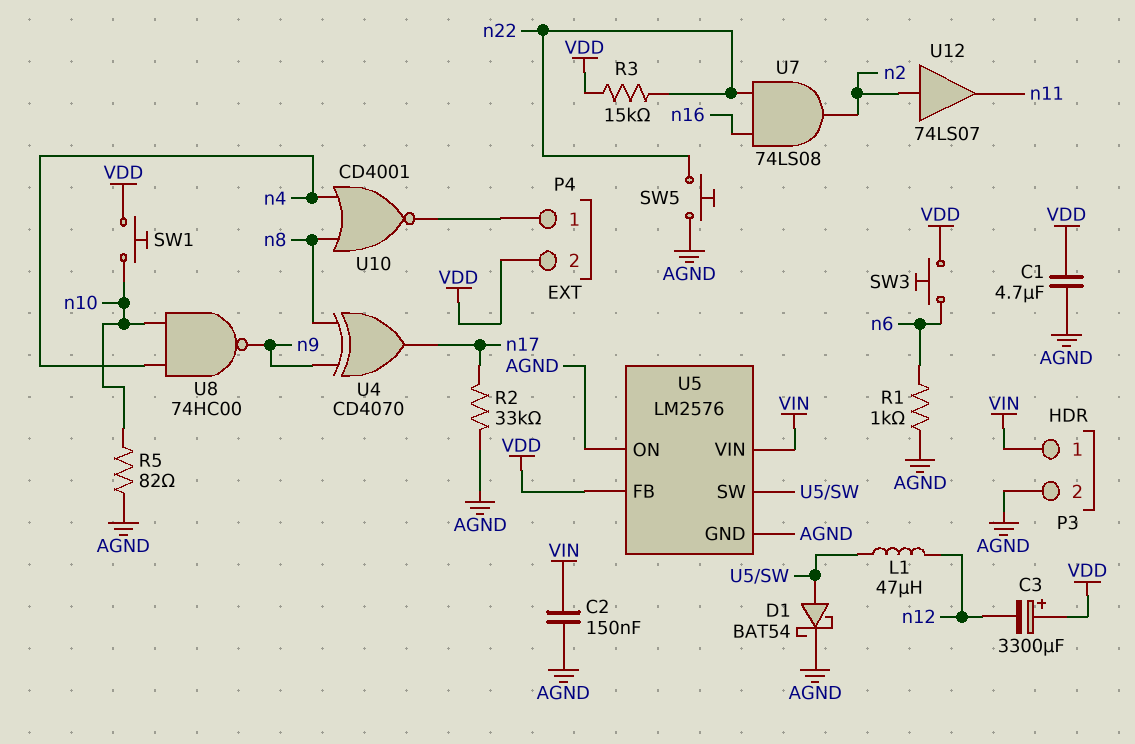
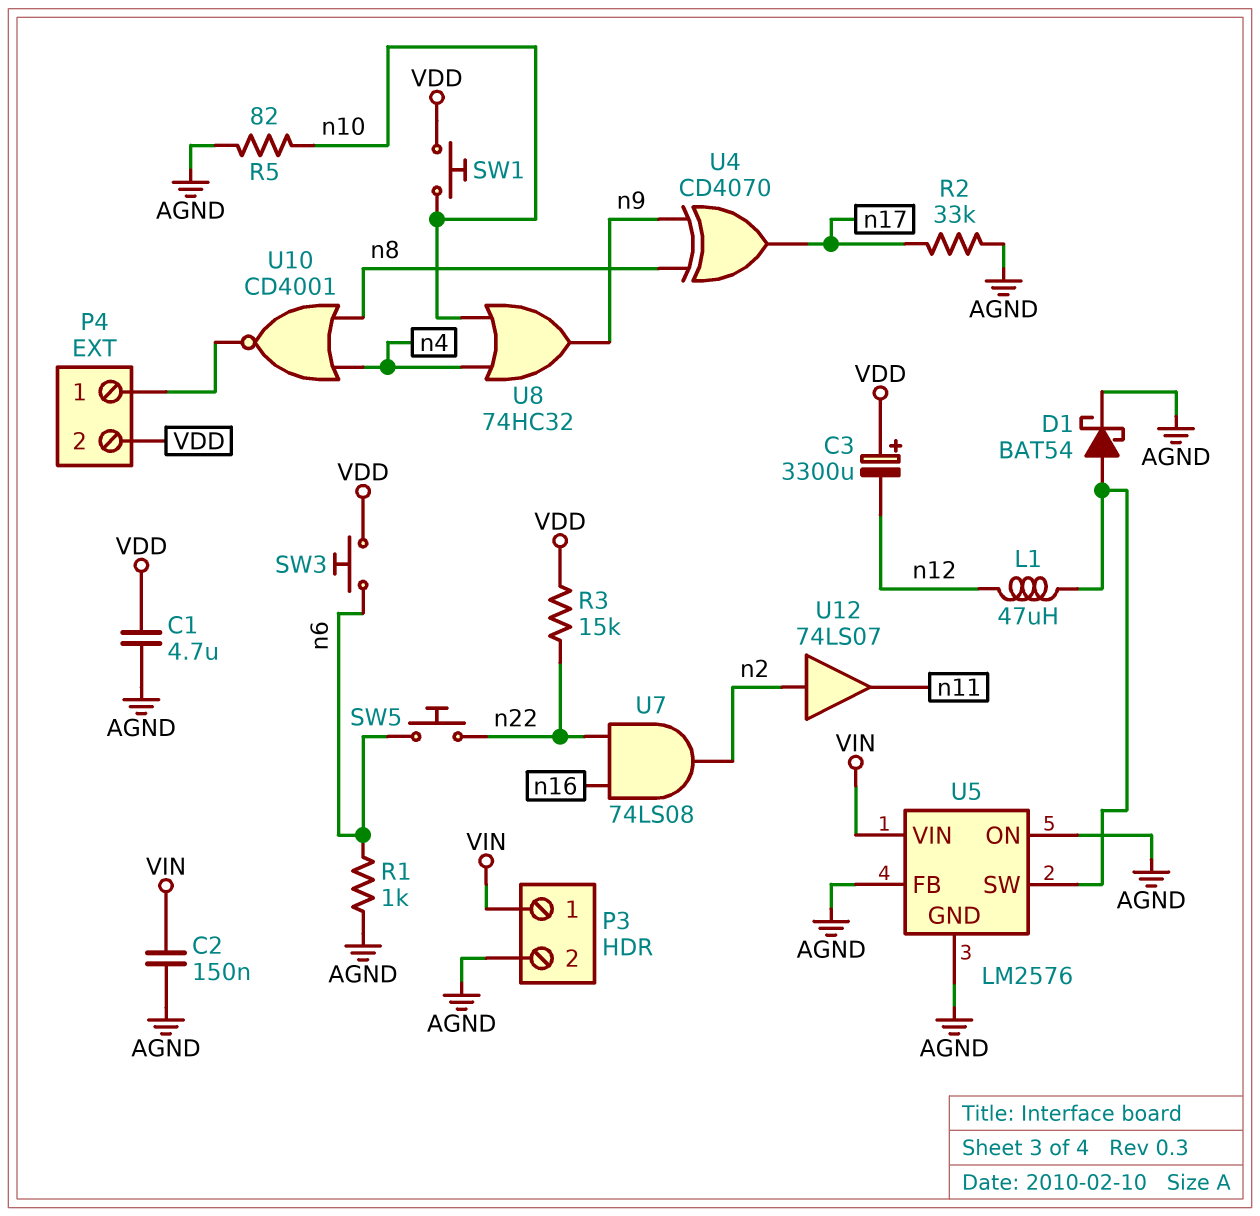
SW5: button (AGND, n22) -> button (n6, n22)
U5 pin FB: VDD -> AGND
U8: NAND 74HC00 (in n4, in n10, out n9) -> OR 74HC32 (in n4, in n10, out n9)

